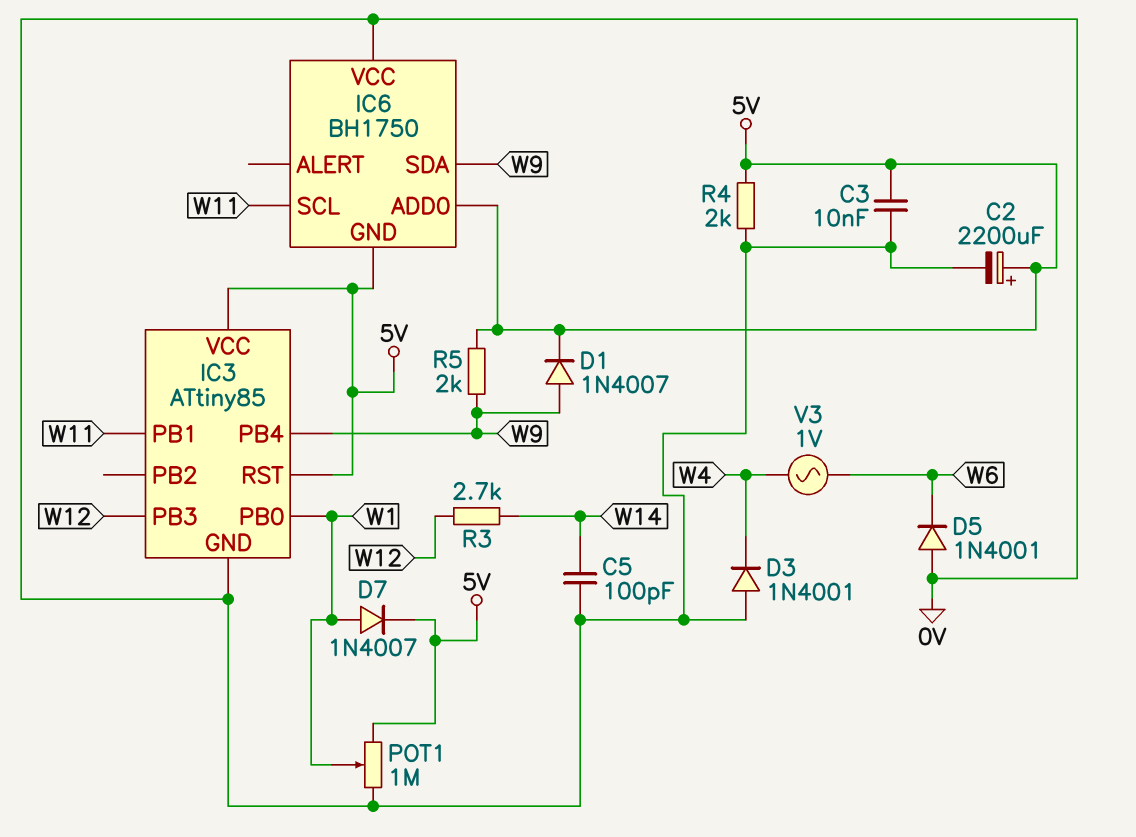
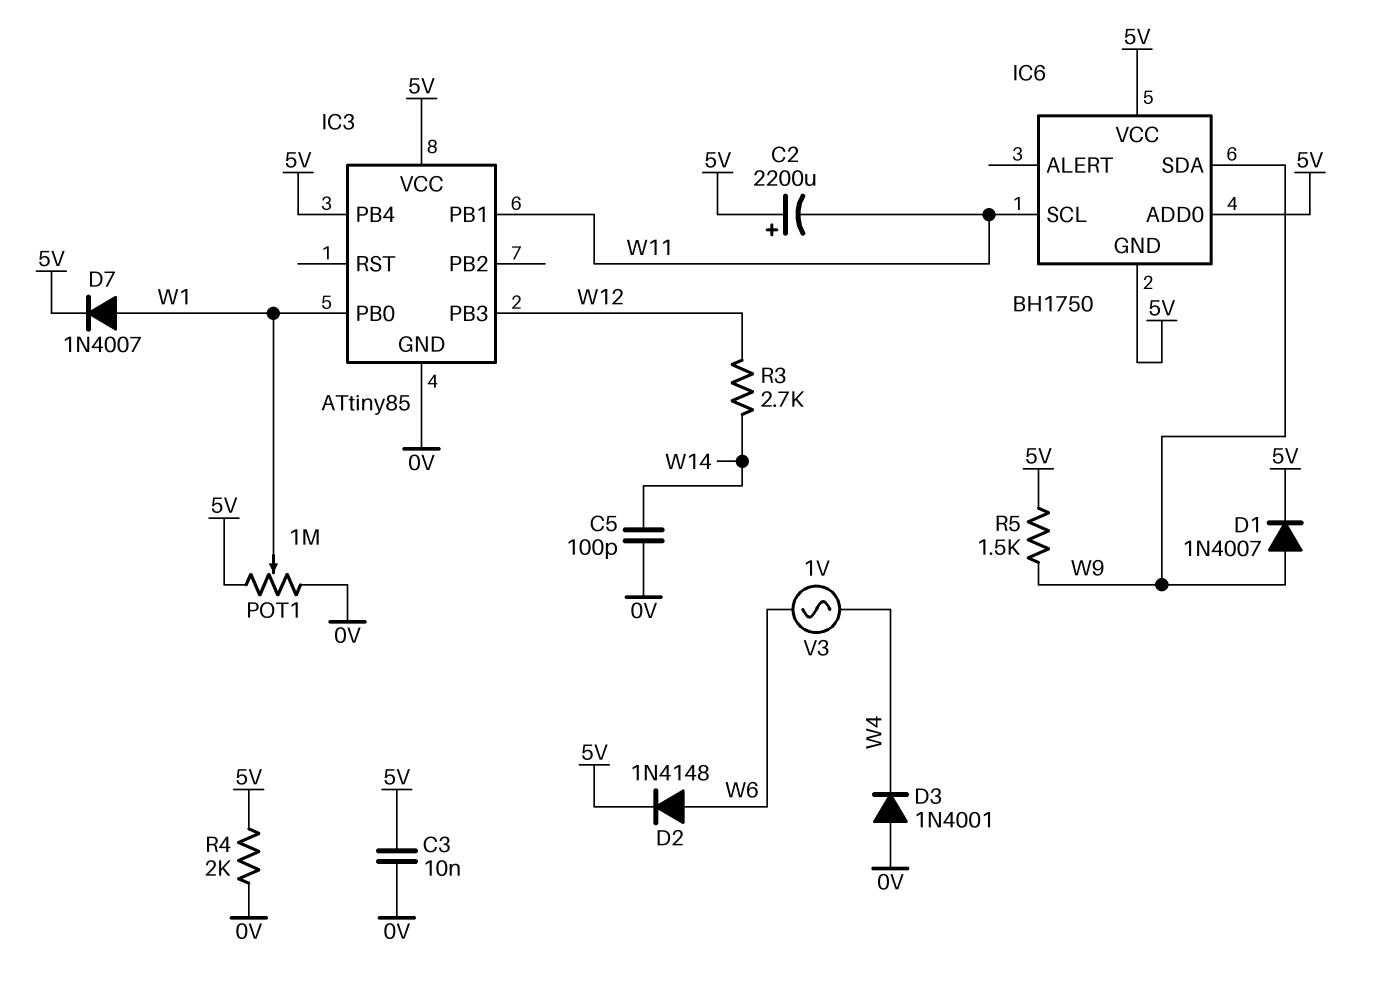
C2: 2200uF (plus 5V, minus 0V) -> 2200uF (plus 5V, minus W11)
D2: none -> diode 1N4148 (A W6, K 5V)
D5: diode 1N4001 (A 0V, K W6) -> none
IC3 pin PB4: W9 -> 5V
IC3 pin RST: 5V -> none
IC6 pin VCC: 0V -> 5V
R5: 2k (5V, W9) -> 1.5k (5V, W9)

